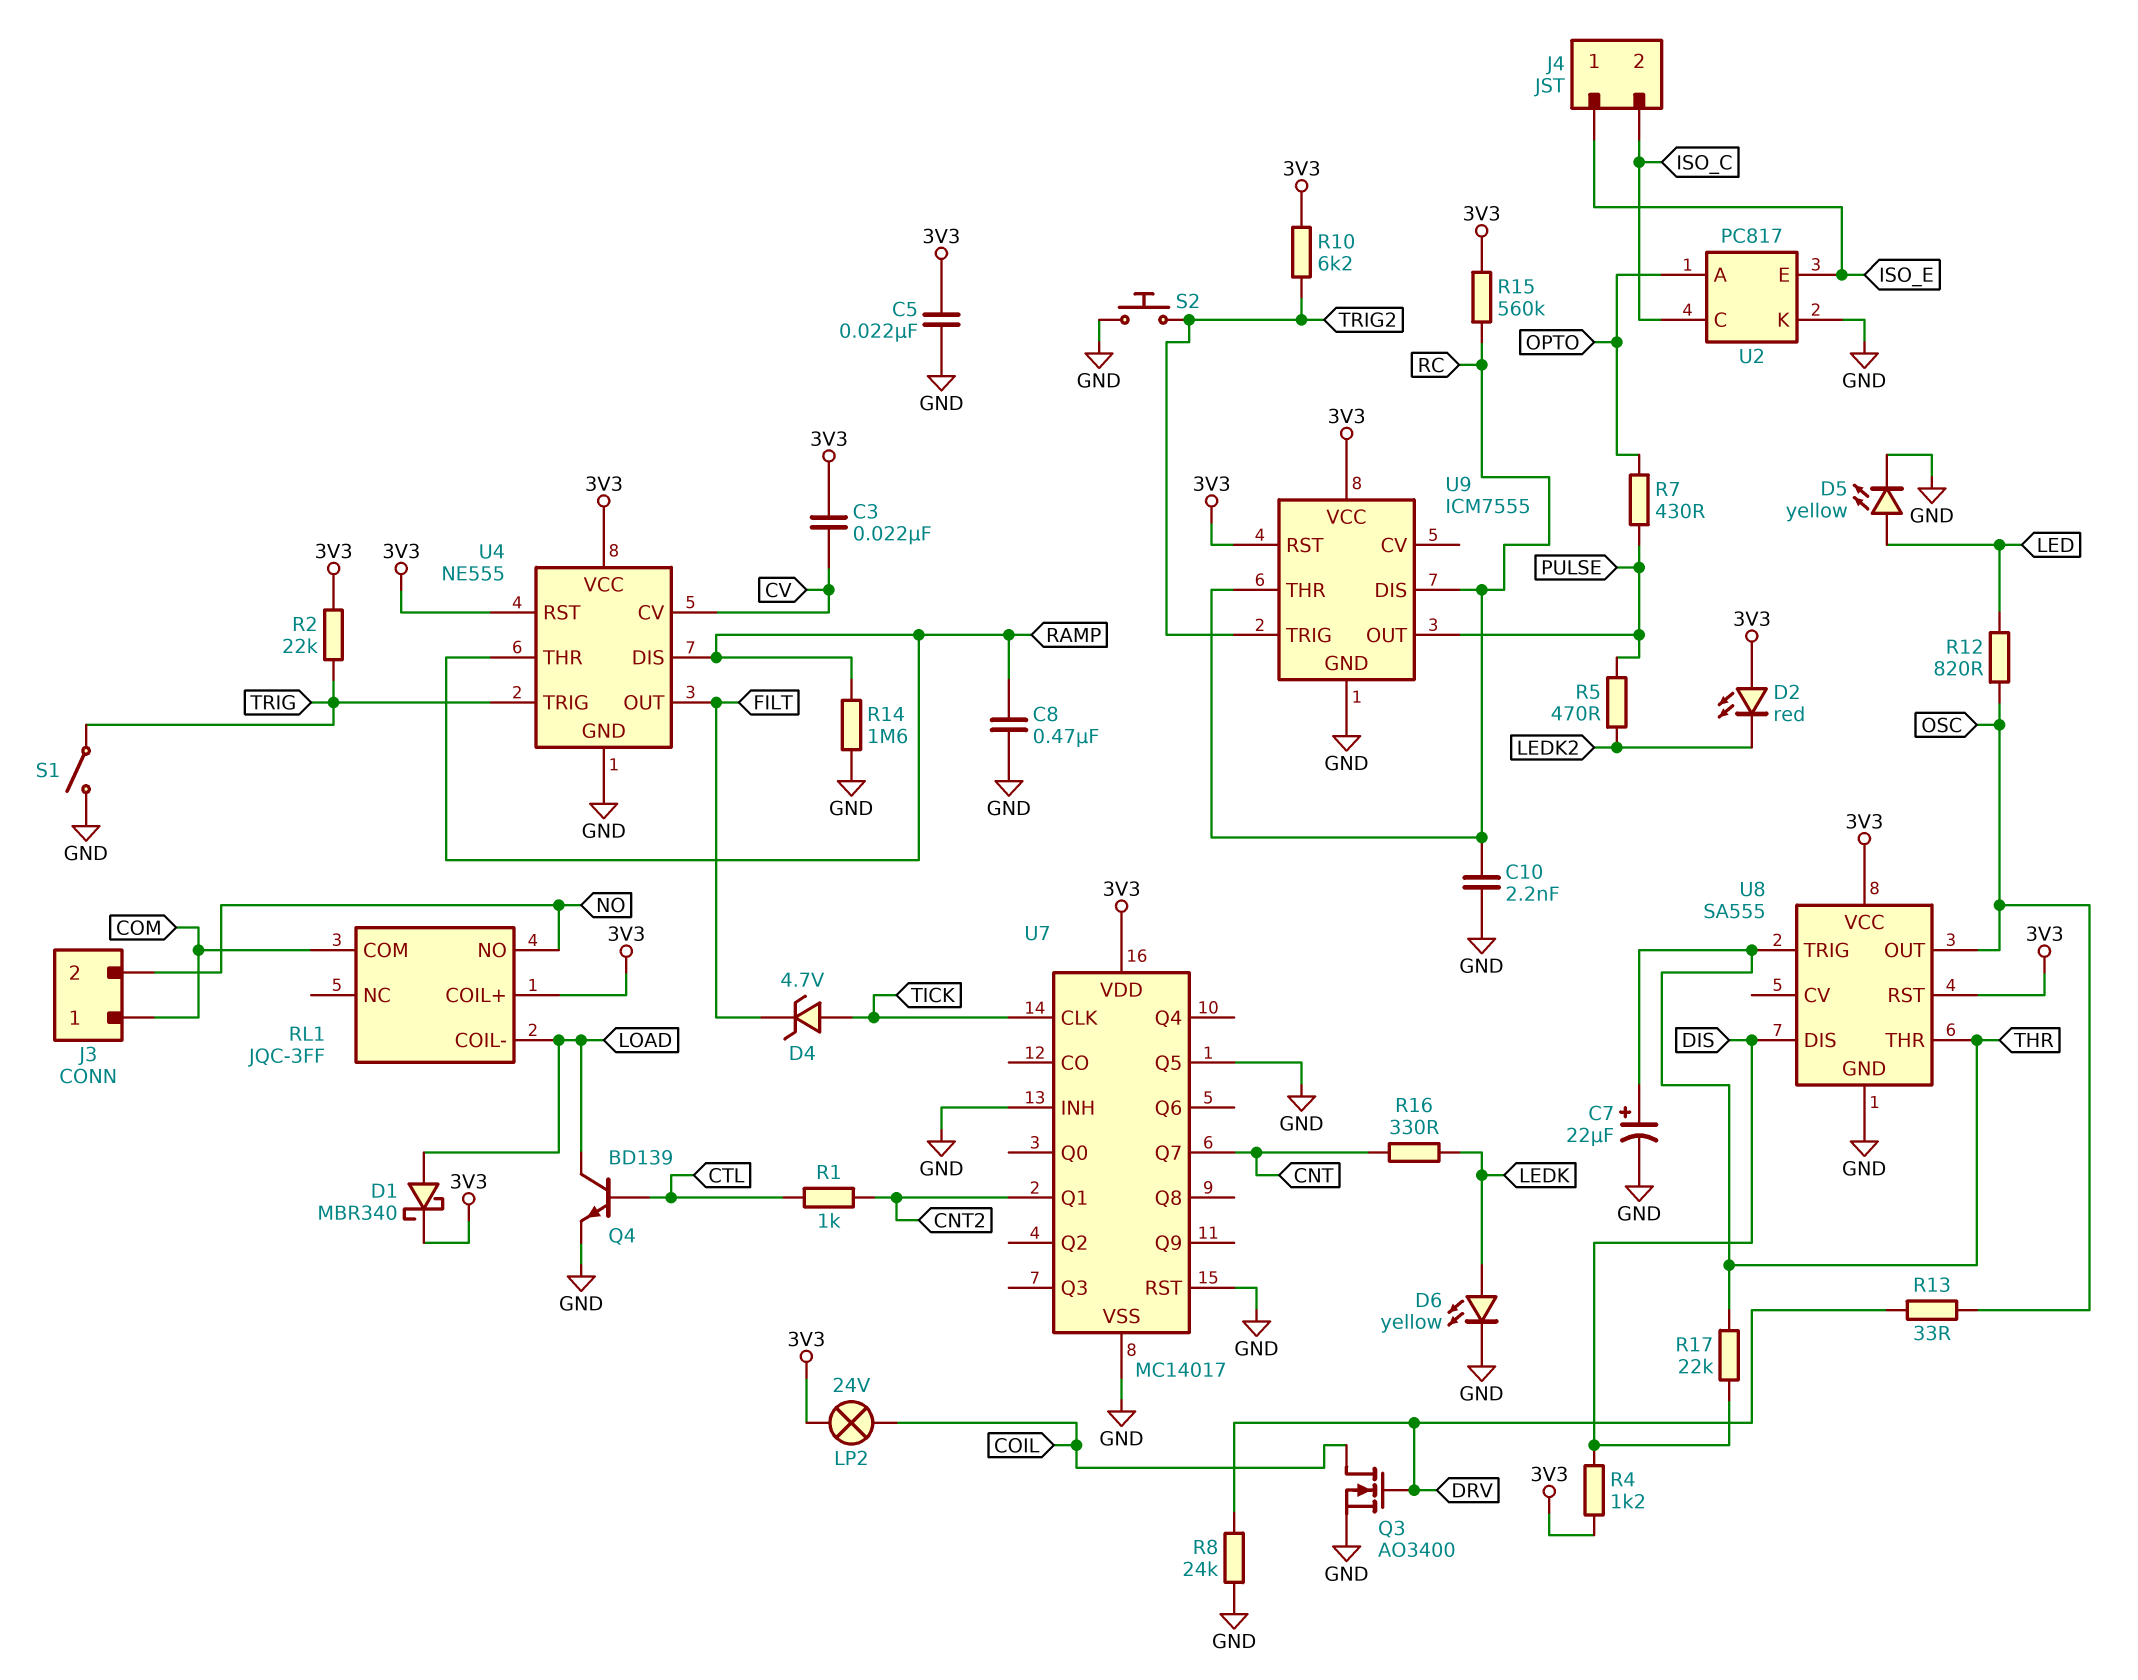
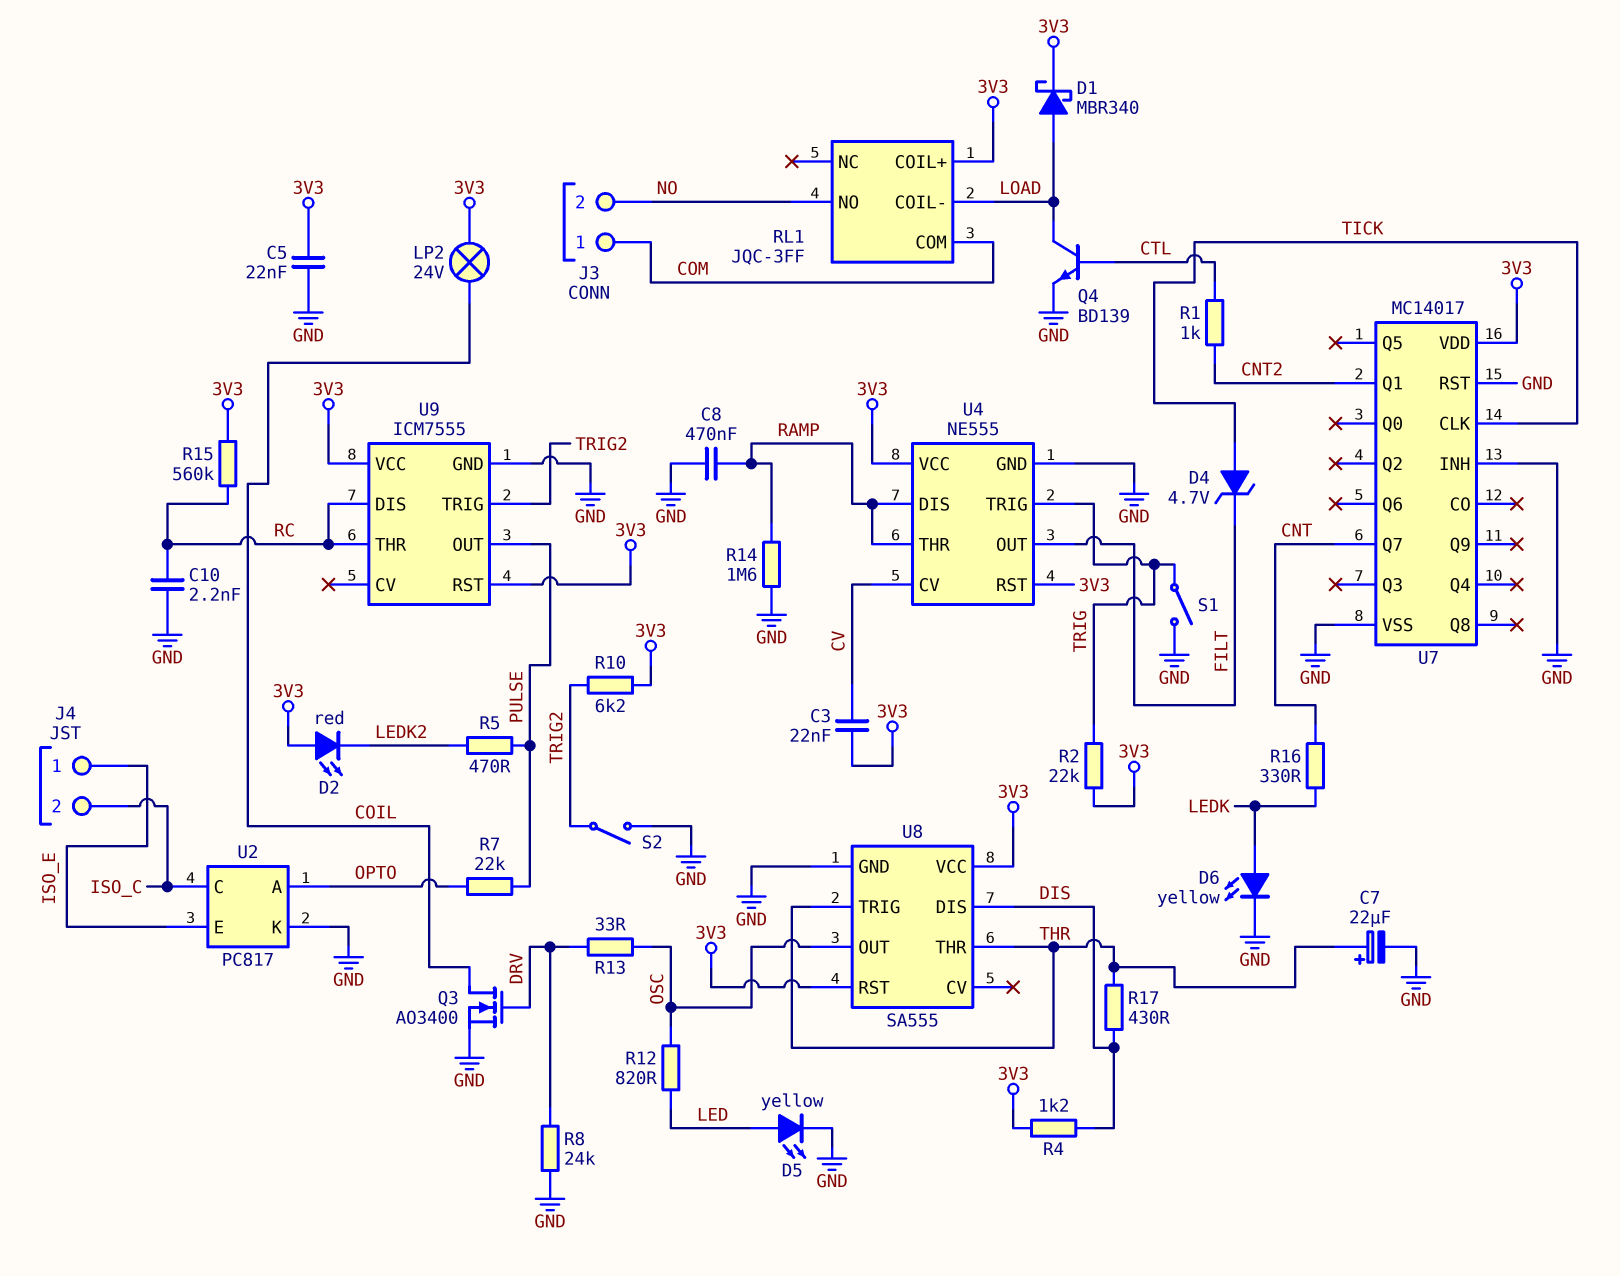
R7: 430 (OPTO, PULSE) -> 22k (OPTO, PULSE)
R17: 22k (DIS, THR) -> 430 (DIS, THR)
S2: button (GND, TRIG2) -> switch (GND, TRIG2)
U7 pin Q5: GND -> none

